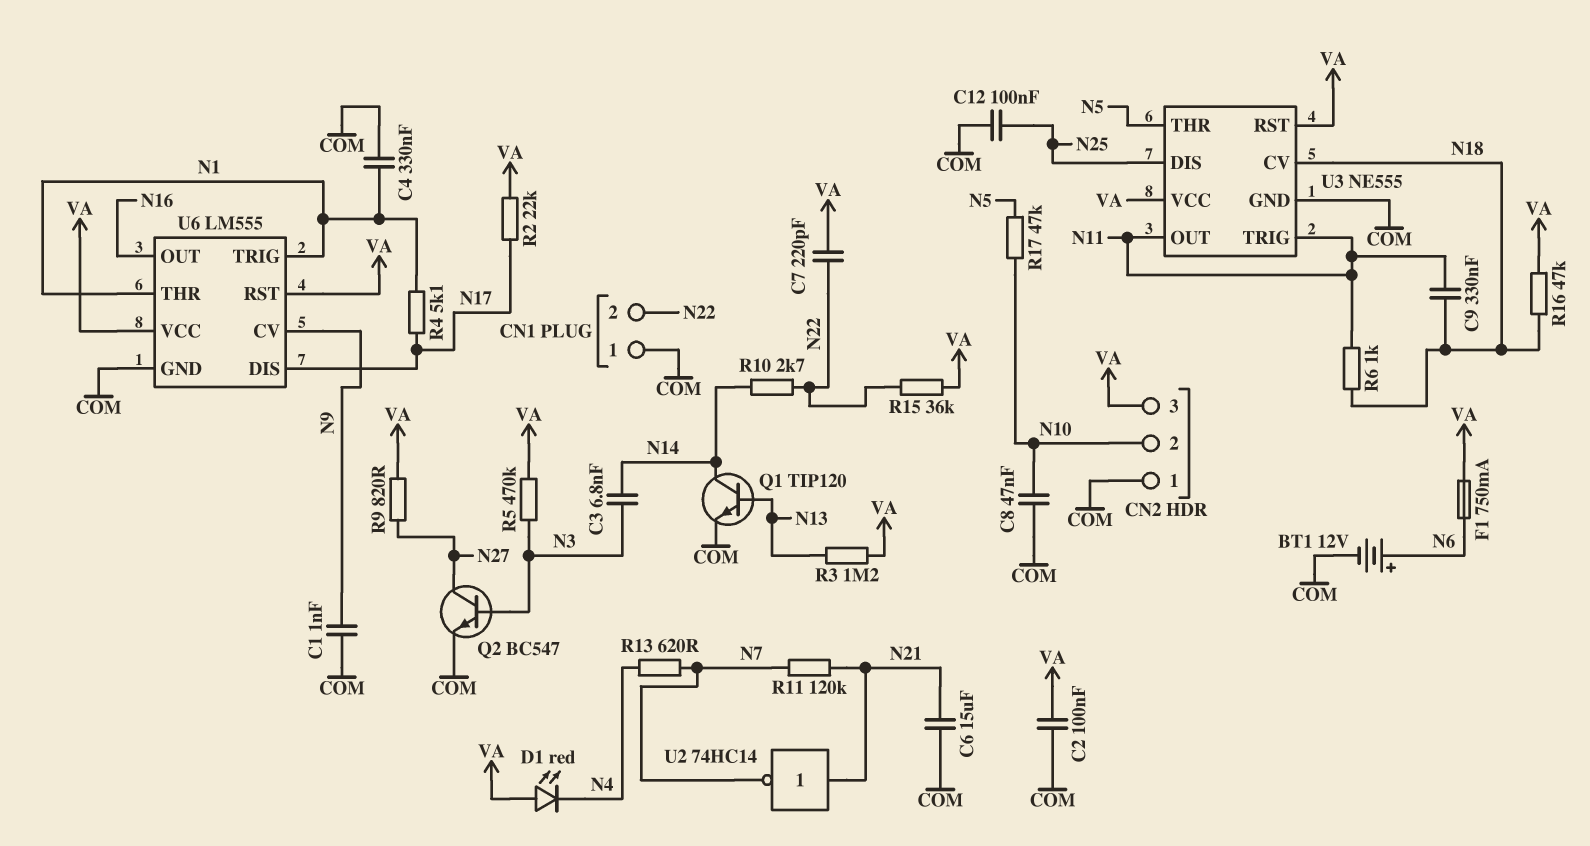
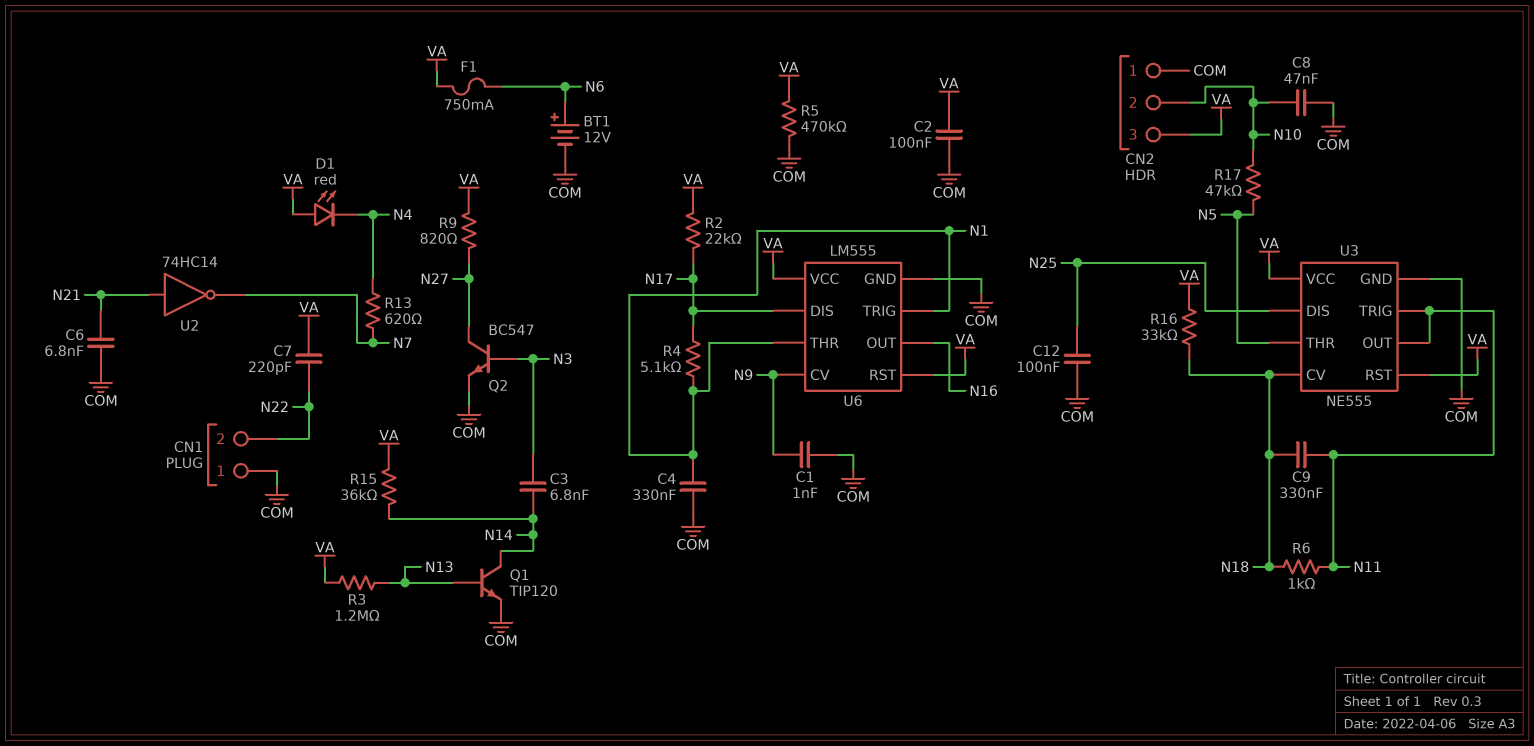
C6: 15uF (COM, N21) -> 6.8nF (COM, N21)
R5: 470k (N3, VA) -> 470k (COM, VA)
R10: 2.7k (N14, N22) -> none
R11: 120k (N7, N21) -> none
R15: 36k (N22, VA) -> 36k (N14, VA)
R16: 47k (N18, VA) -> 33k (N18, VA)

